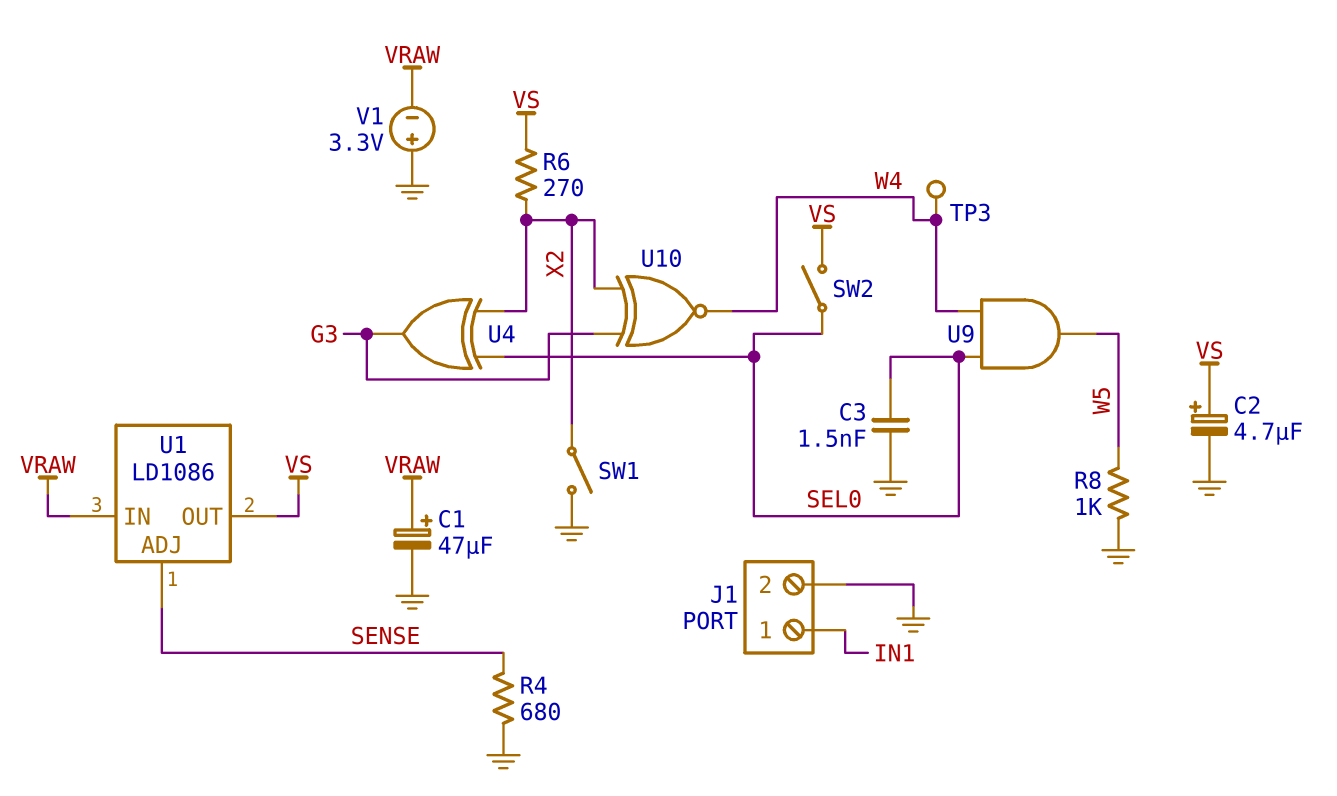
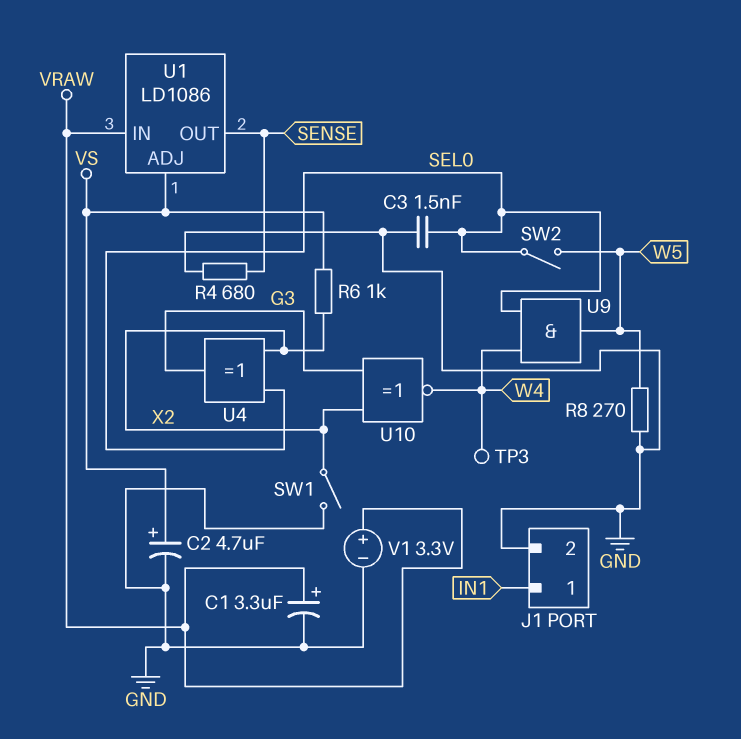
C1: 47uF (plus VRAW, minus GND) -> 3.3uF (plus VRAW, minus GND)
R6: 270 (VS, X2) -> 1k (VS, X2)
R8: 1k (GND, W5) -> 270 (GND, W5)
SW2: switch (SEL0, VS) -> switch (SEL0, W5)
U1 pin ADJ: SENSE -> VS
U1 pin OUT: VS -> SENSE
V1: 3.3V (plus GND, minus VRAW) -> 3.3V (plus VRAW, minus GND)

